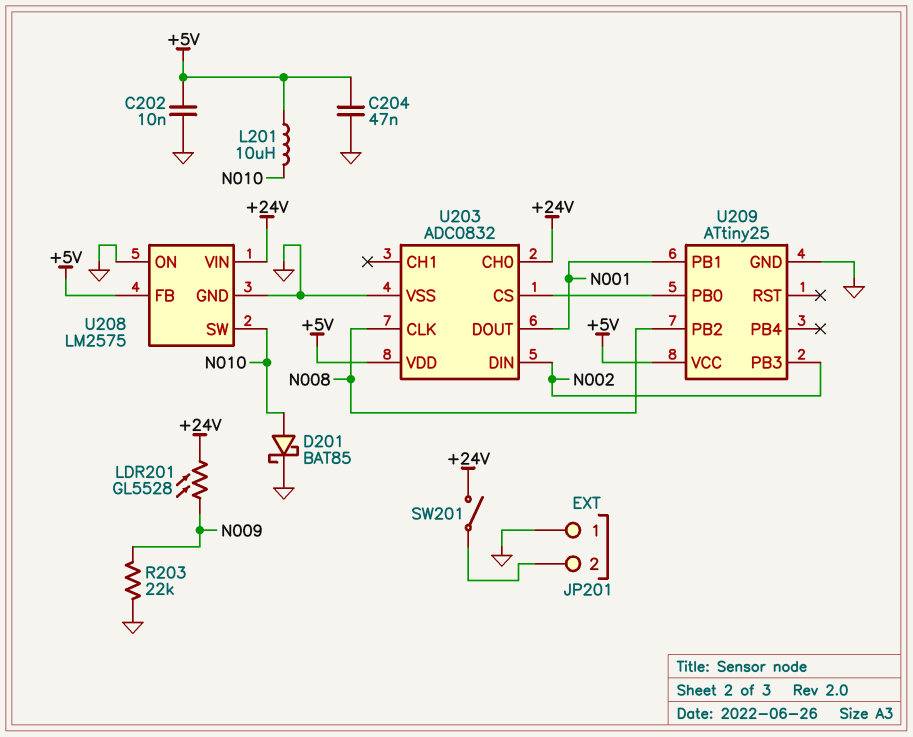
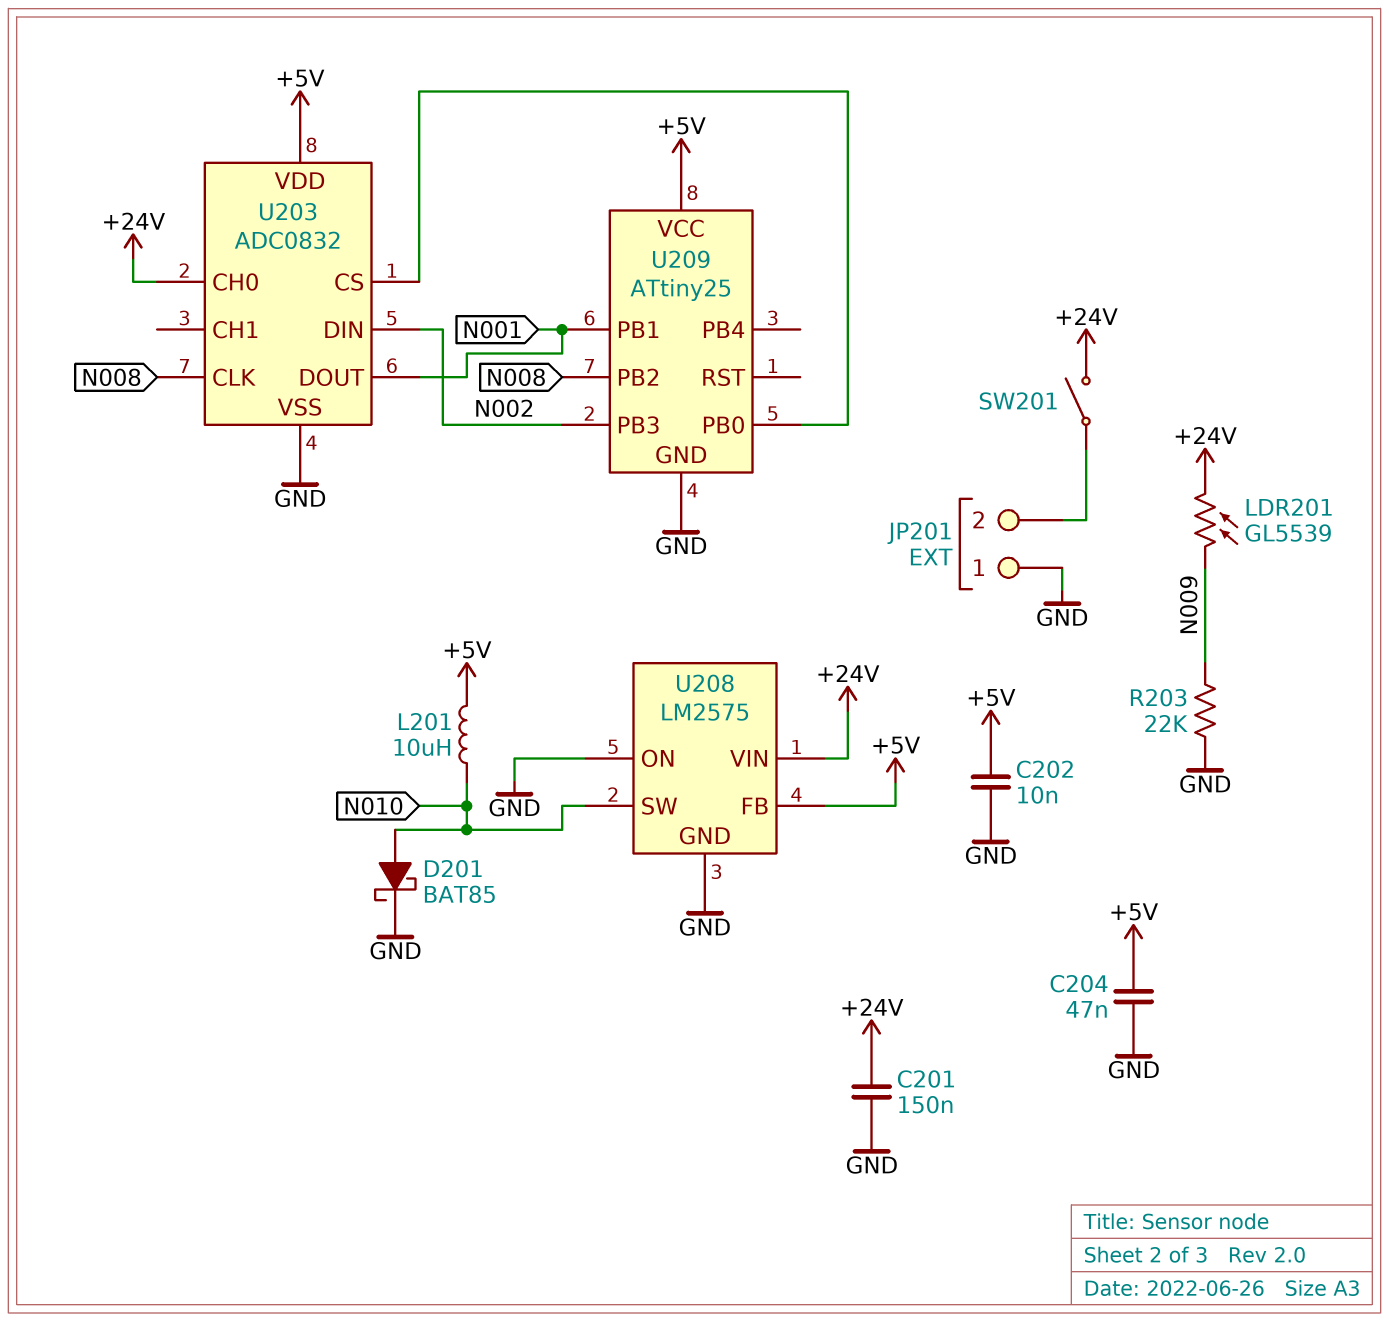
C201: none -> 150nF (+24V, GND)
LDR201: GL5528 (+24V, N009) -> GL5539 (+24V, N009)

